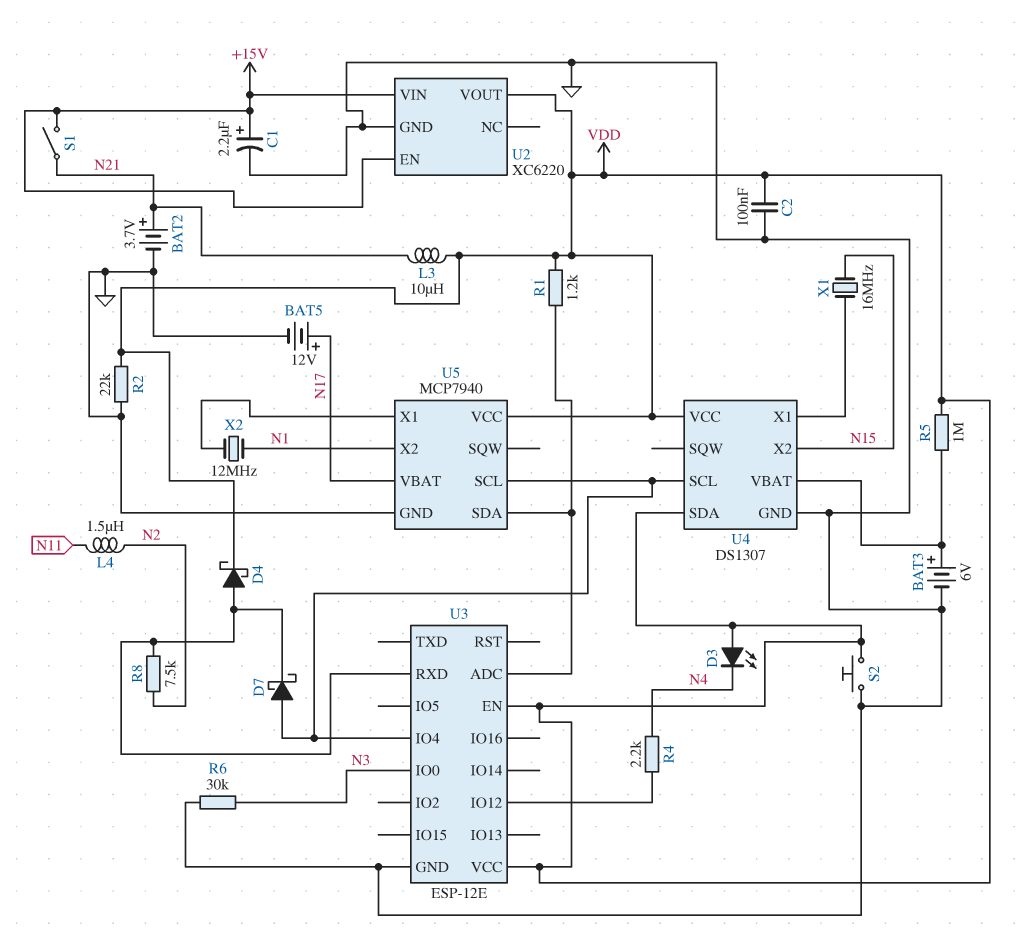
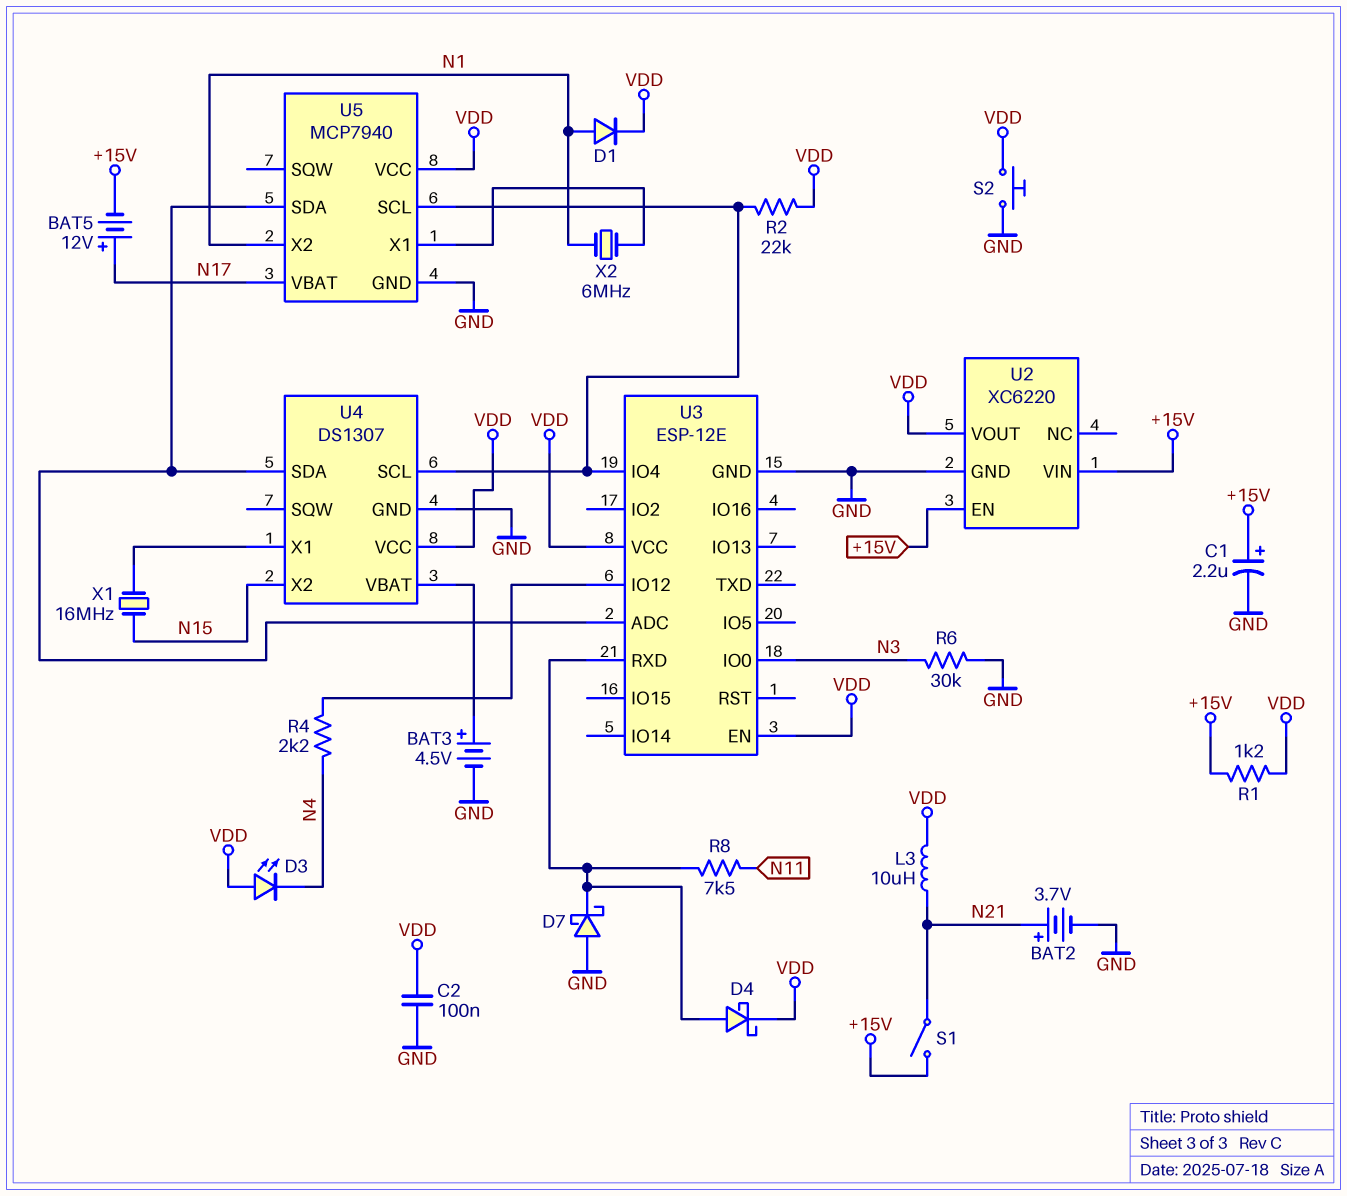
BAT3: 6V (plus U4/VBAT, minus GND) -> 4.5V (plus U4/VBAT, minus GND)
BAT5: 12V (plus N17, minus GND) -> 12V (plus N17, minus +15V)
D1: none -> diode (A N1, K VDD)
D7: schottky (A U3/IO4, K U3/RXD) -> schottky (A GND, K U3/RXD)
L4: 1.5uH (N2, N11) -> none
R1: 1.2k (U3/ADC, VDD) -> 1.2k (+15V, VDD)
R2: 22k (GND, VDD) -> 22k (U3/IO4, VDD)
R5: 1M (U4/VBAT, VDD) -> none
R8: 7.5k (N2, U3/RXD) -> 7.5k (N11, U3/RXD)
U4 pin SDA: VDD -> U3/ADC
X2: 12MHz (N1, U5/X1) -> 6MHz (N1, U5/X1)

